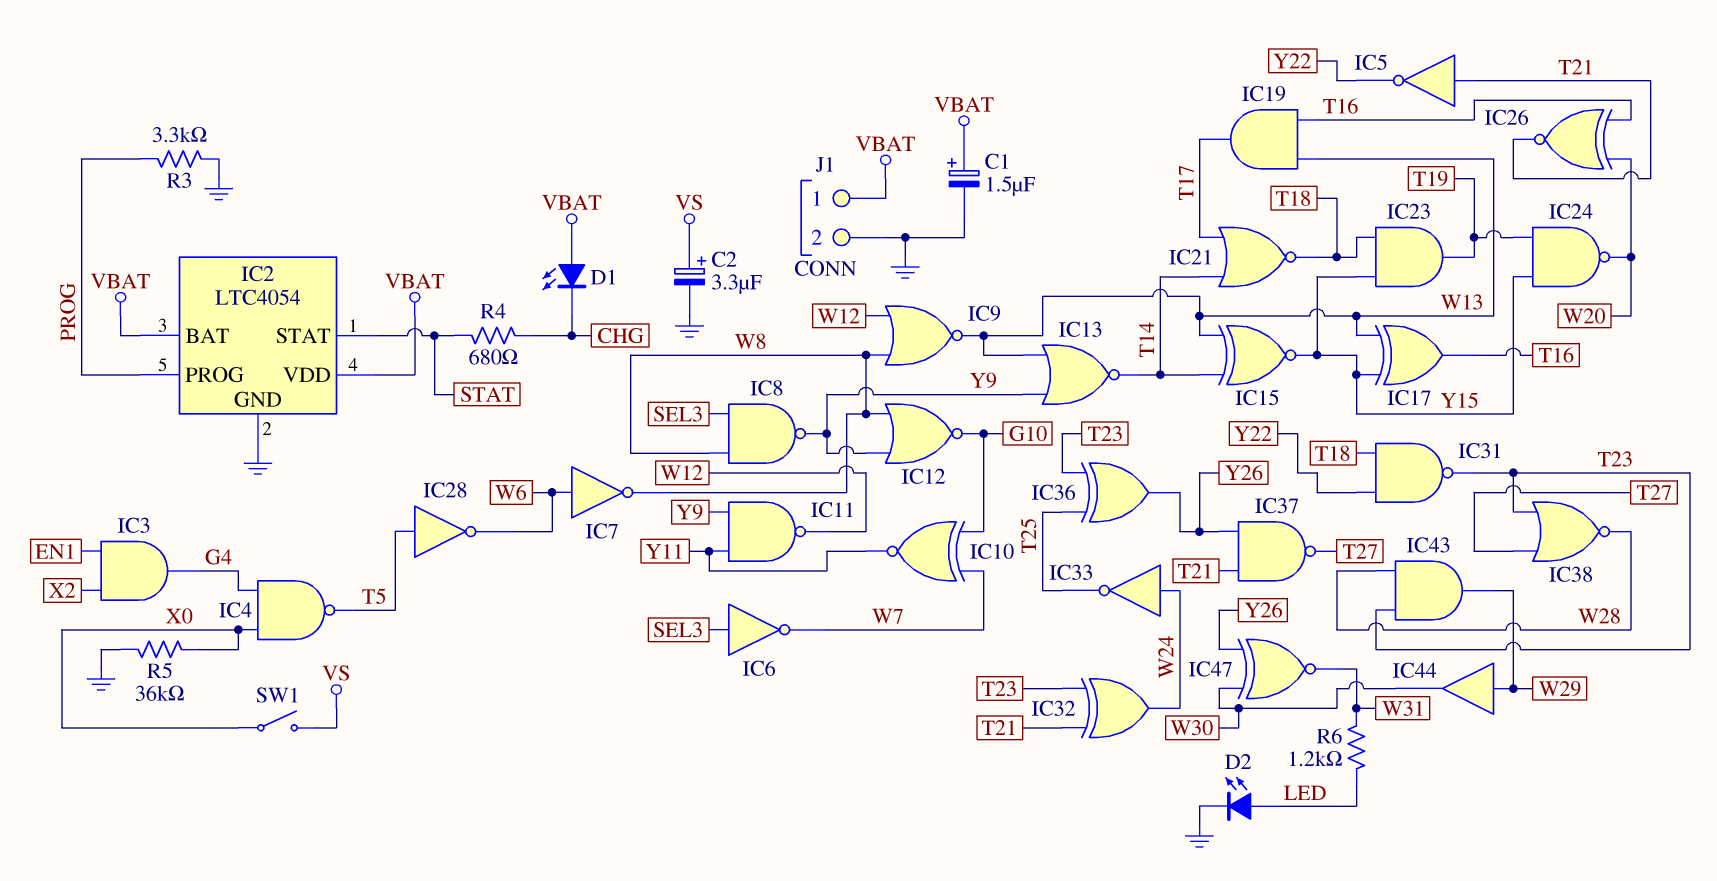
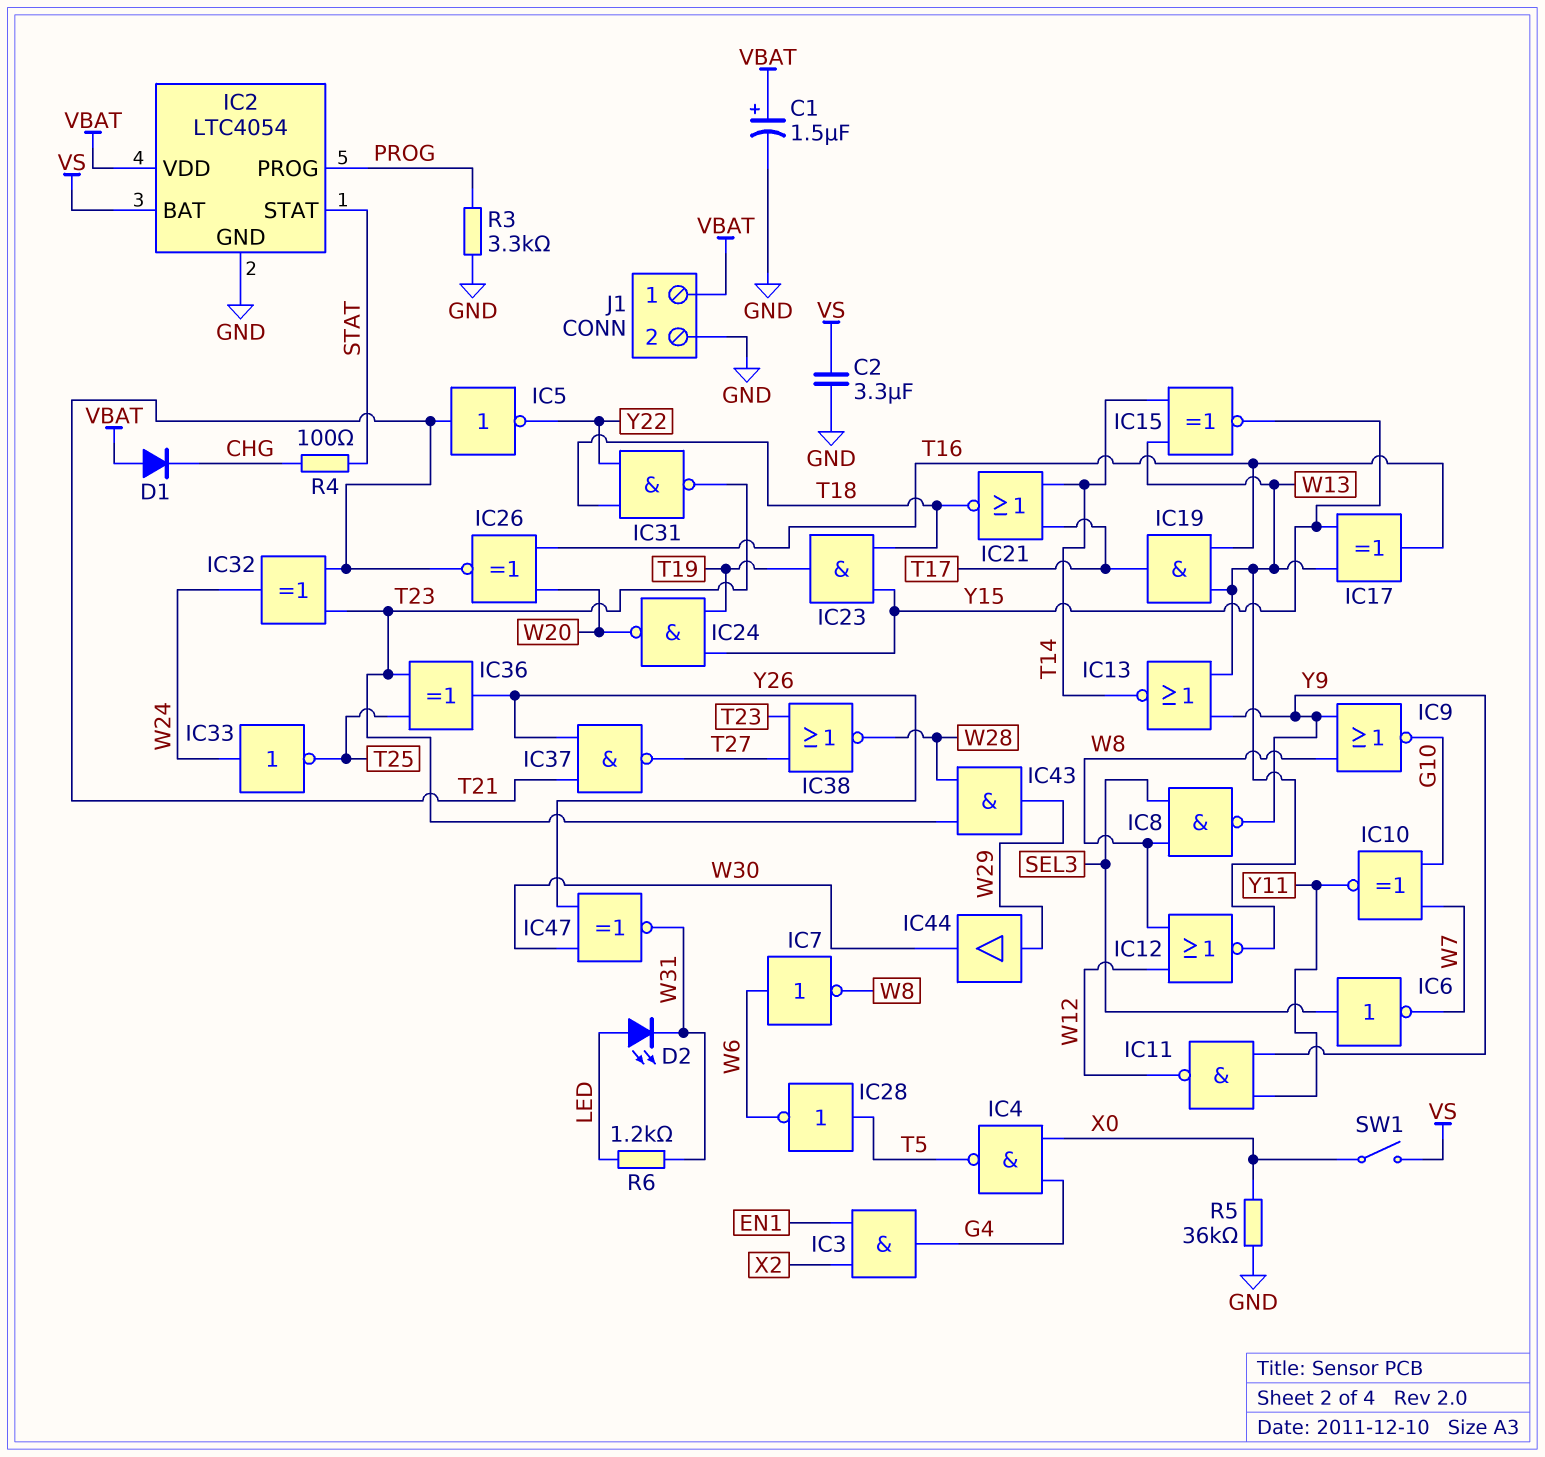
C2: 3.3uF (plus VS, minus GND) -> 3.3uF (GND, VS)
D1: LED (A VBAT, K CHG) -> diode (A VBAT, K CHG)
D2: LED (A LED, K GND) -> LED (A LED, K W31)
IC2 pin BAT: VBAT -> VS
IC9: NOR (in W8, in W12, out W13) -> NOR (in W8, in Y9, out G10)
IC12: NOR (in W8, in Y9, out G10) -> NOR (in W8, in W12, out W13)
R4: 680 (CHG, STAT) -> 100 (CHG, STAT)

